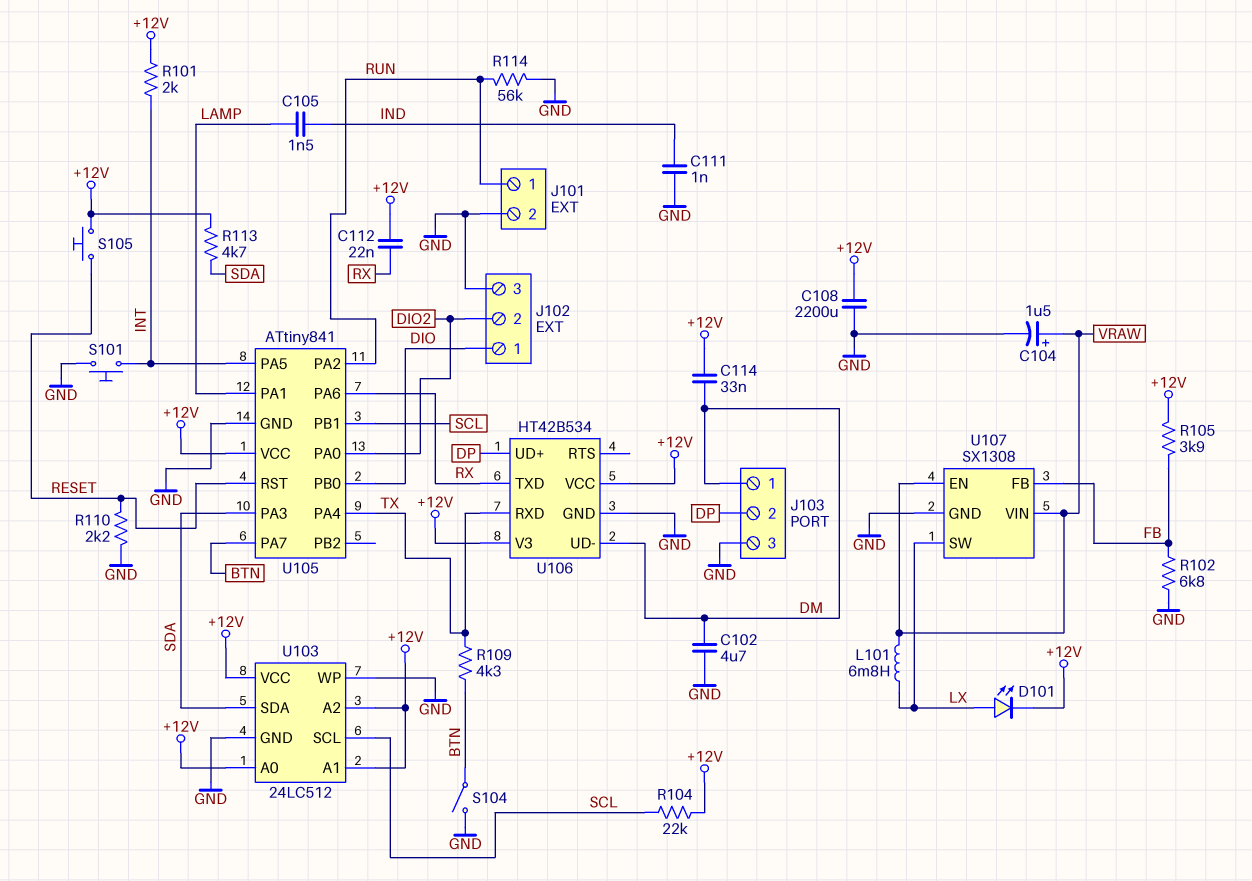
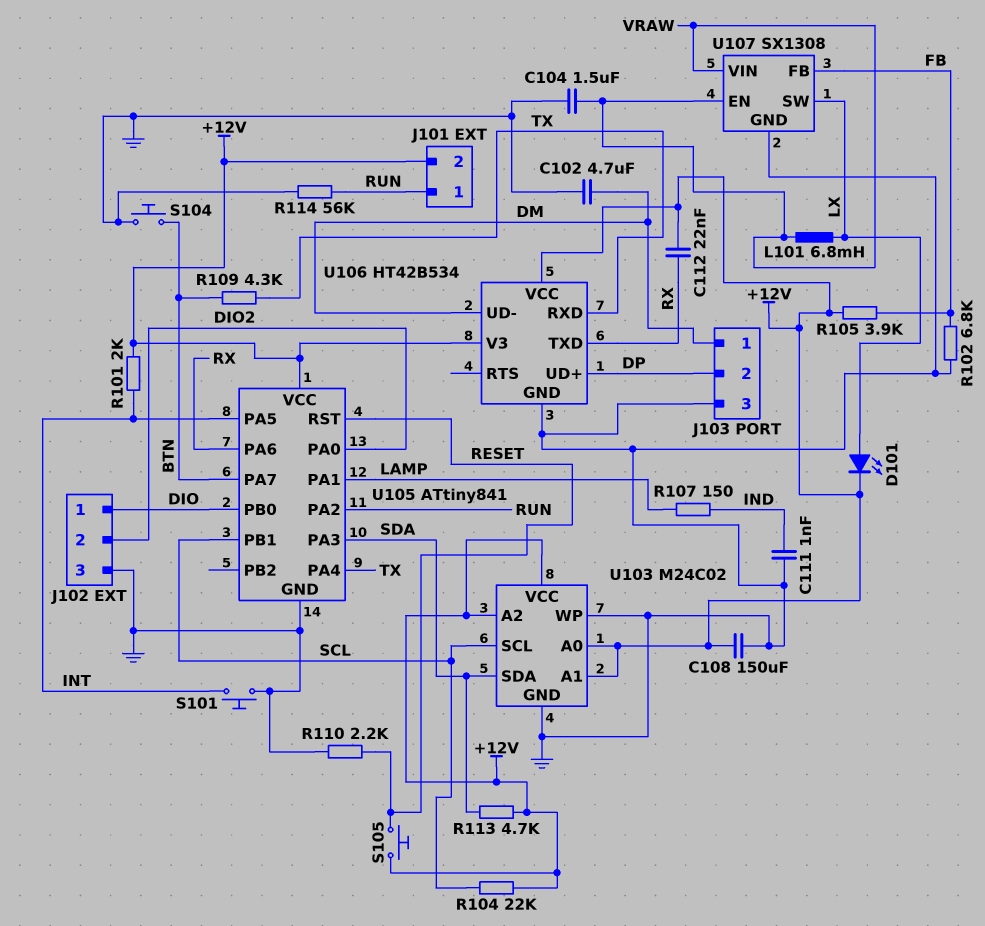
C104: 1.5uF (plus VRAW, minus GND) -> 1.5uF (GND, VRAW)
C105: 1.5nF (IND, LAMP) -> none
C108: 2200uF (+12V, GND) -> 150uF (+12V, GND)
C114: 33nF (+12V, DM) -> none
J101 pin 2: GND -> +12V
R107: none -> 150 (IND, LAMP)
S104: switch (BTN, GND) -> button (BTN, GND)
U103: 24LC512 -> M24C02

